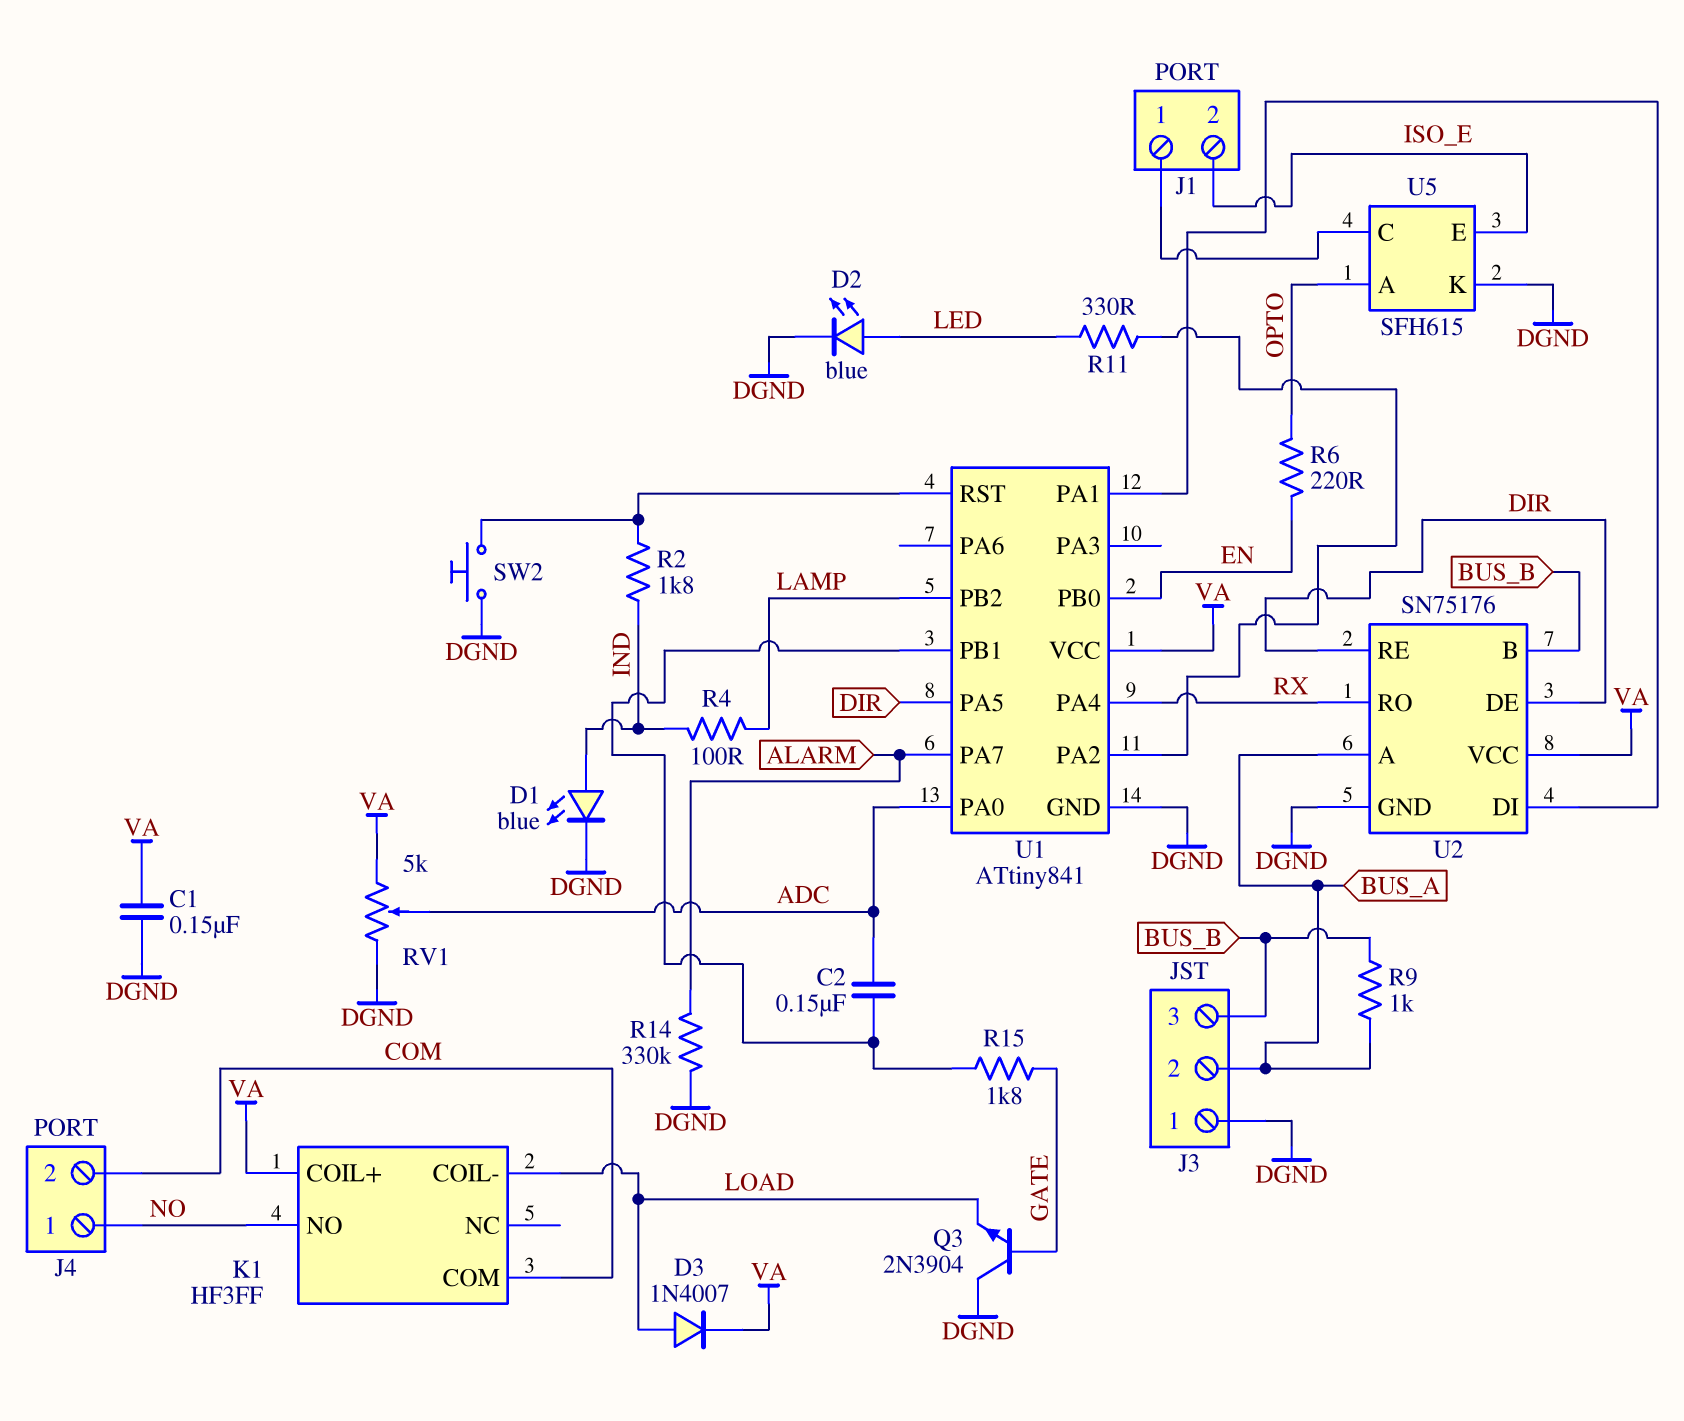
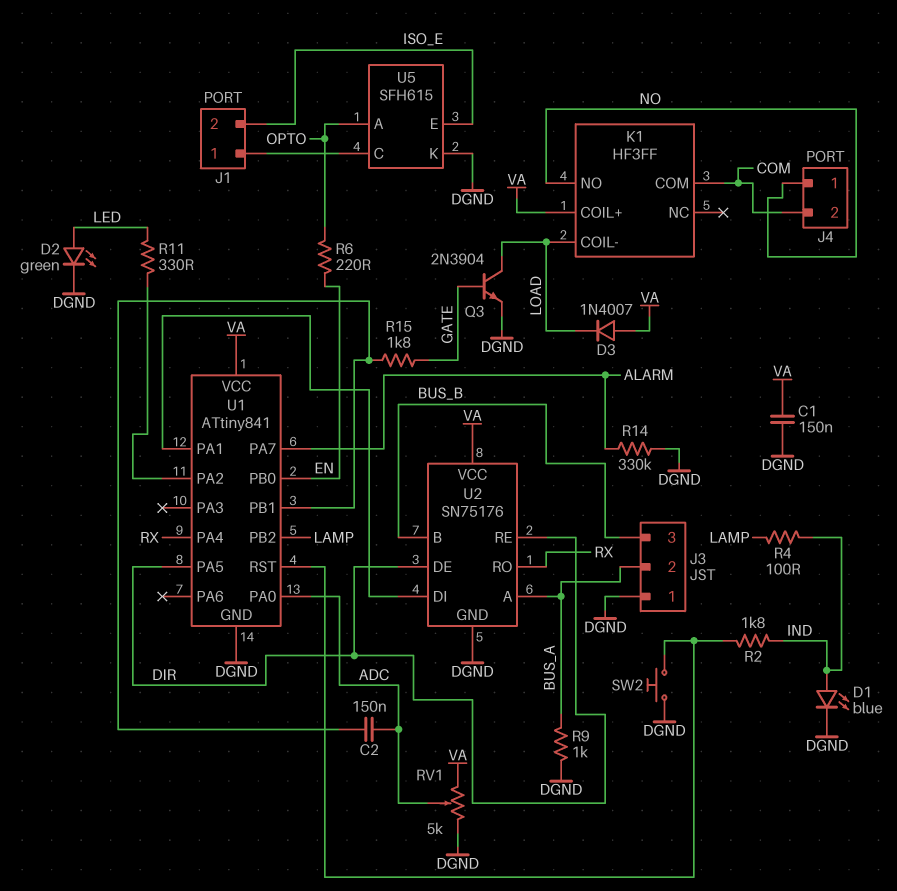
D2: LED blue (A LED, K DGND) -> LED green (A LED, K DGND)
D3: diode 1N4007 (A LOAD, K VA) -> diode 1N4007 (A VA, K LOAD)
Q3: NPN 2N3904 (B GATE, C DGND, E LOAD) -> NPN 2N3904 (B GATE, C LOAD, E DGND)
R9: 1k (BUS_A, BUS_B) -> 1k (BUS_A, DGND)

